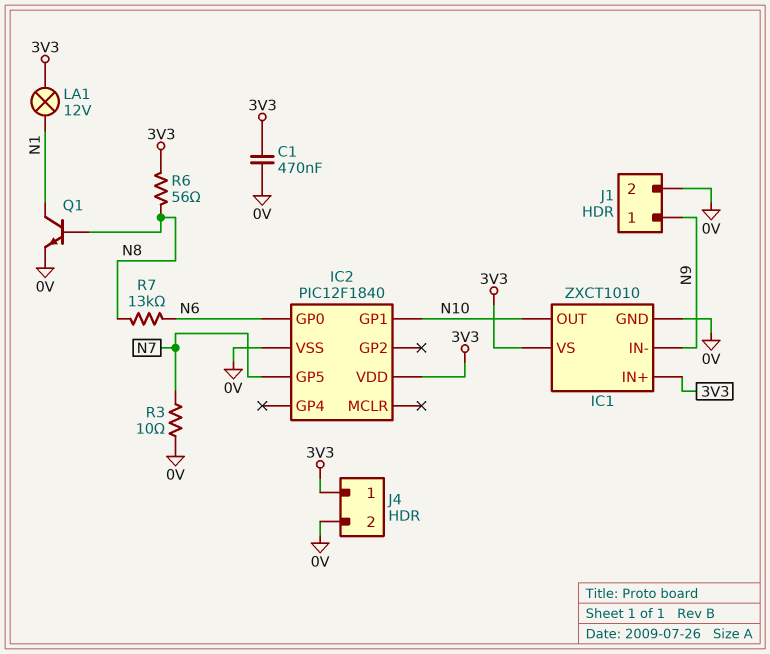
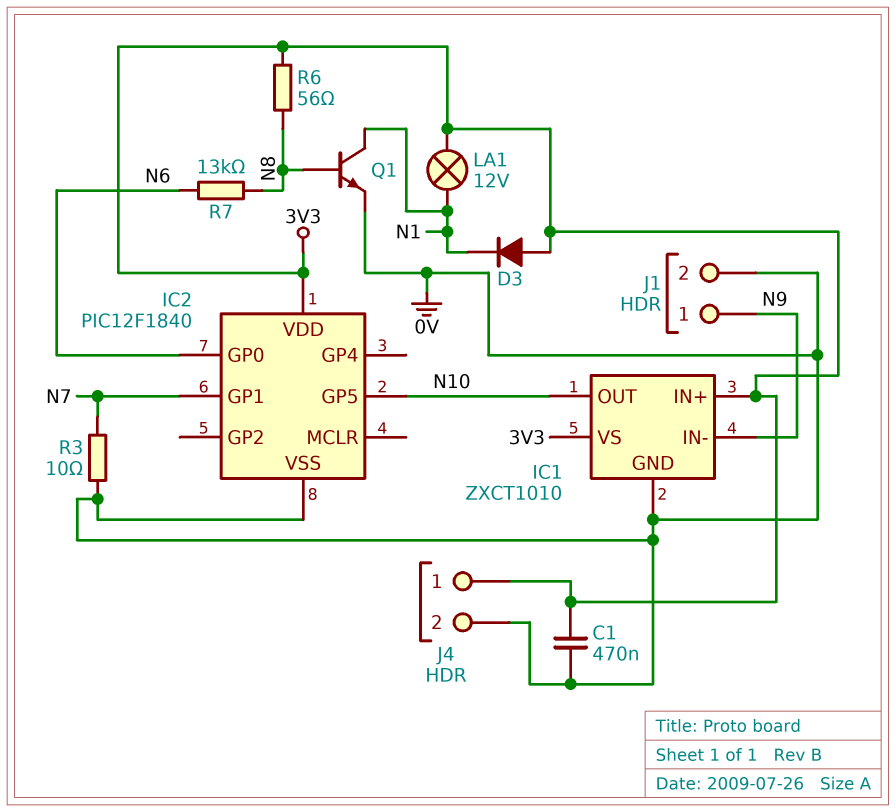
D3: none -> diode (A 3V3, K N1)
IC2 pin GP1: N10 -> N7
IC2 pin GP5: N7 -> N10

